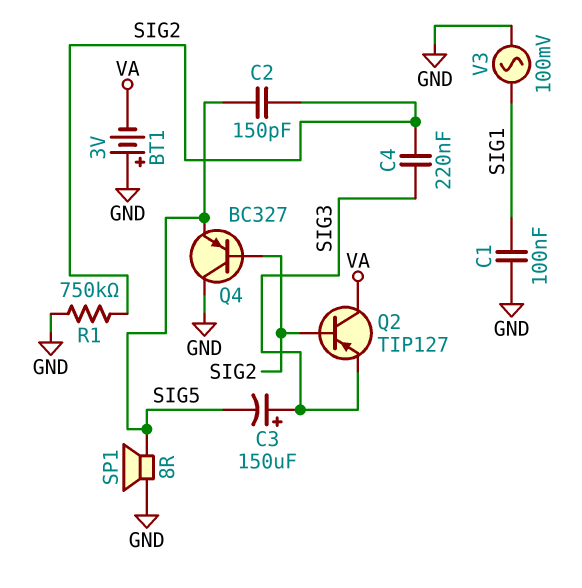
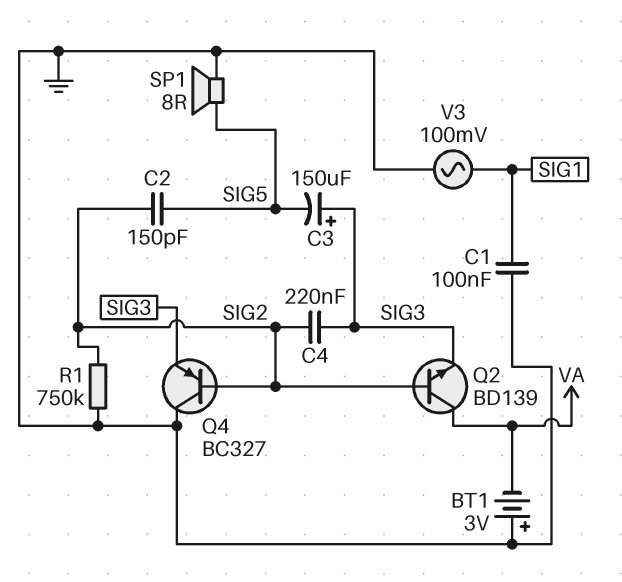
Q2: PNP TIP127 (B SIG2, C VA, E SIG3) -> NPN BD139 (B SIG2, C VA, E SIG3)
Q4: PNP BC327 (B SIG2, C GND, E SIG5) -> PNP BC327 (B SIG2, C GND, E SIG3)

